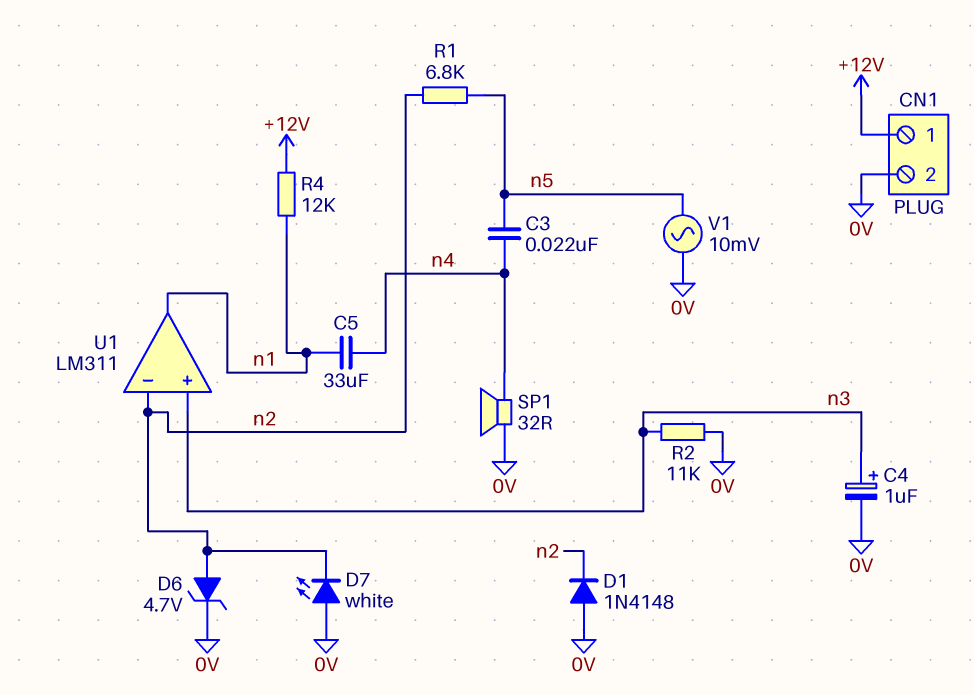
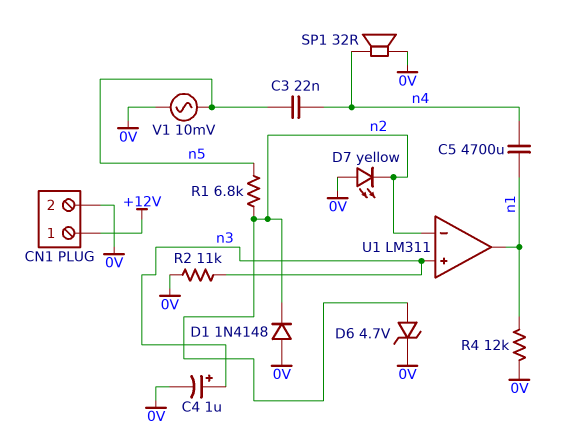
C5: 33uF (n1, n4) -> 4700uF (n1, n4)
D7: LED white (A 0V, K n2) -> LED yellow (A 0V, K n2)
R4: 12k (+12V, n1) -> 12k (0V, n1)

